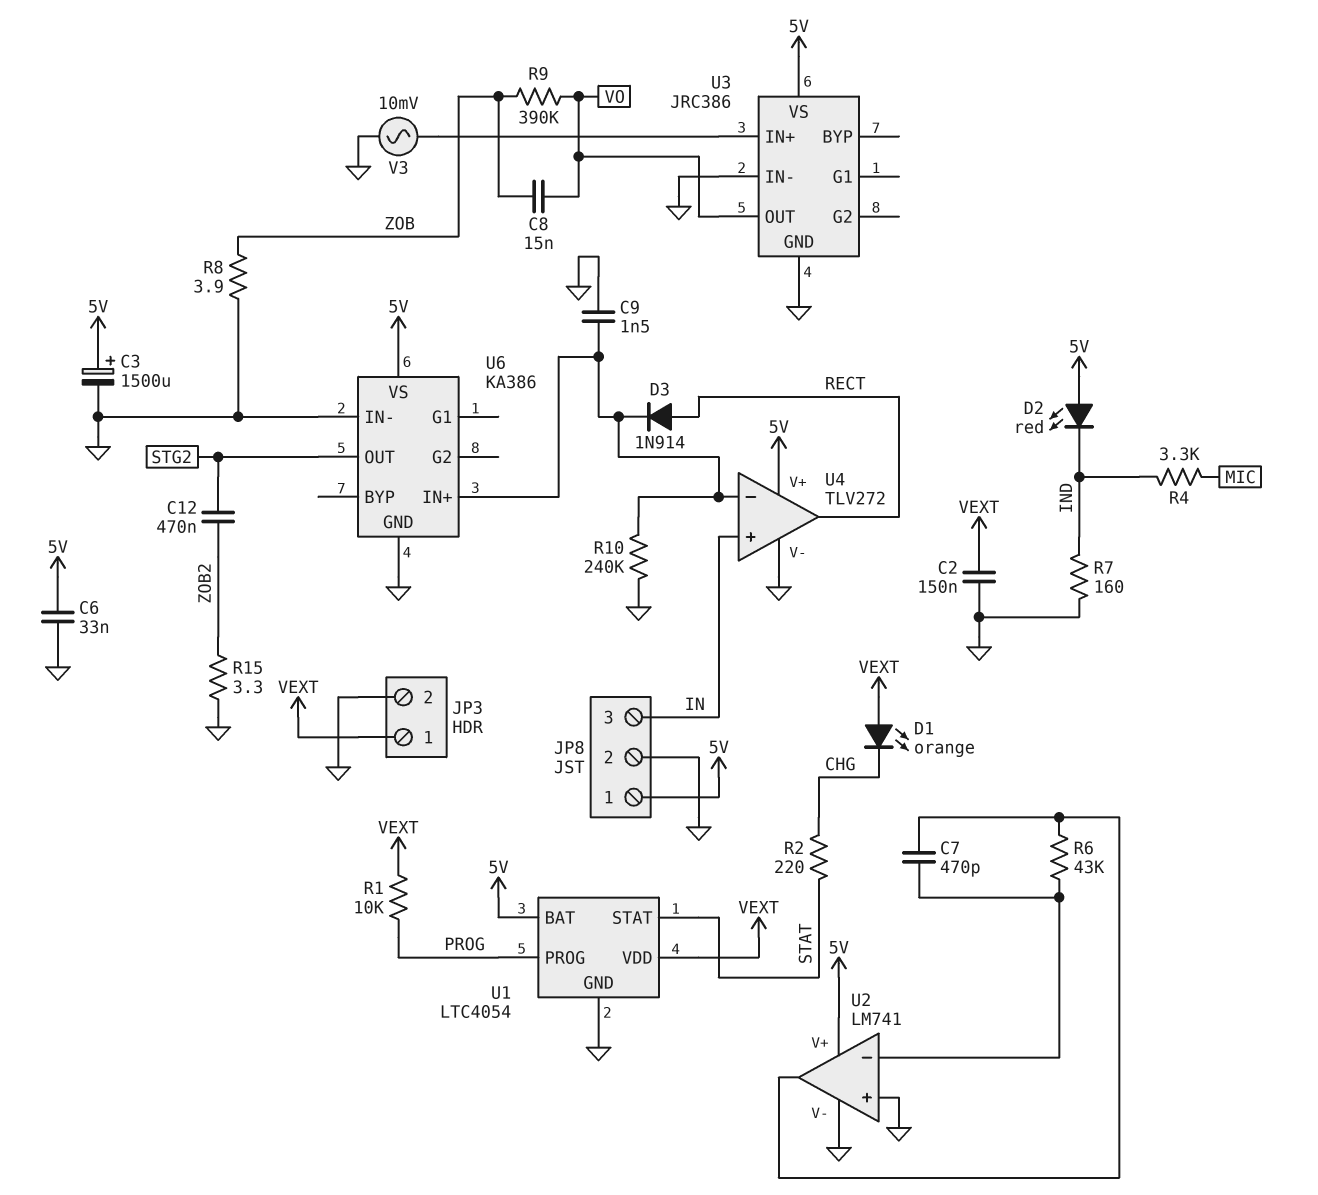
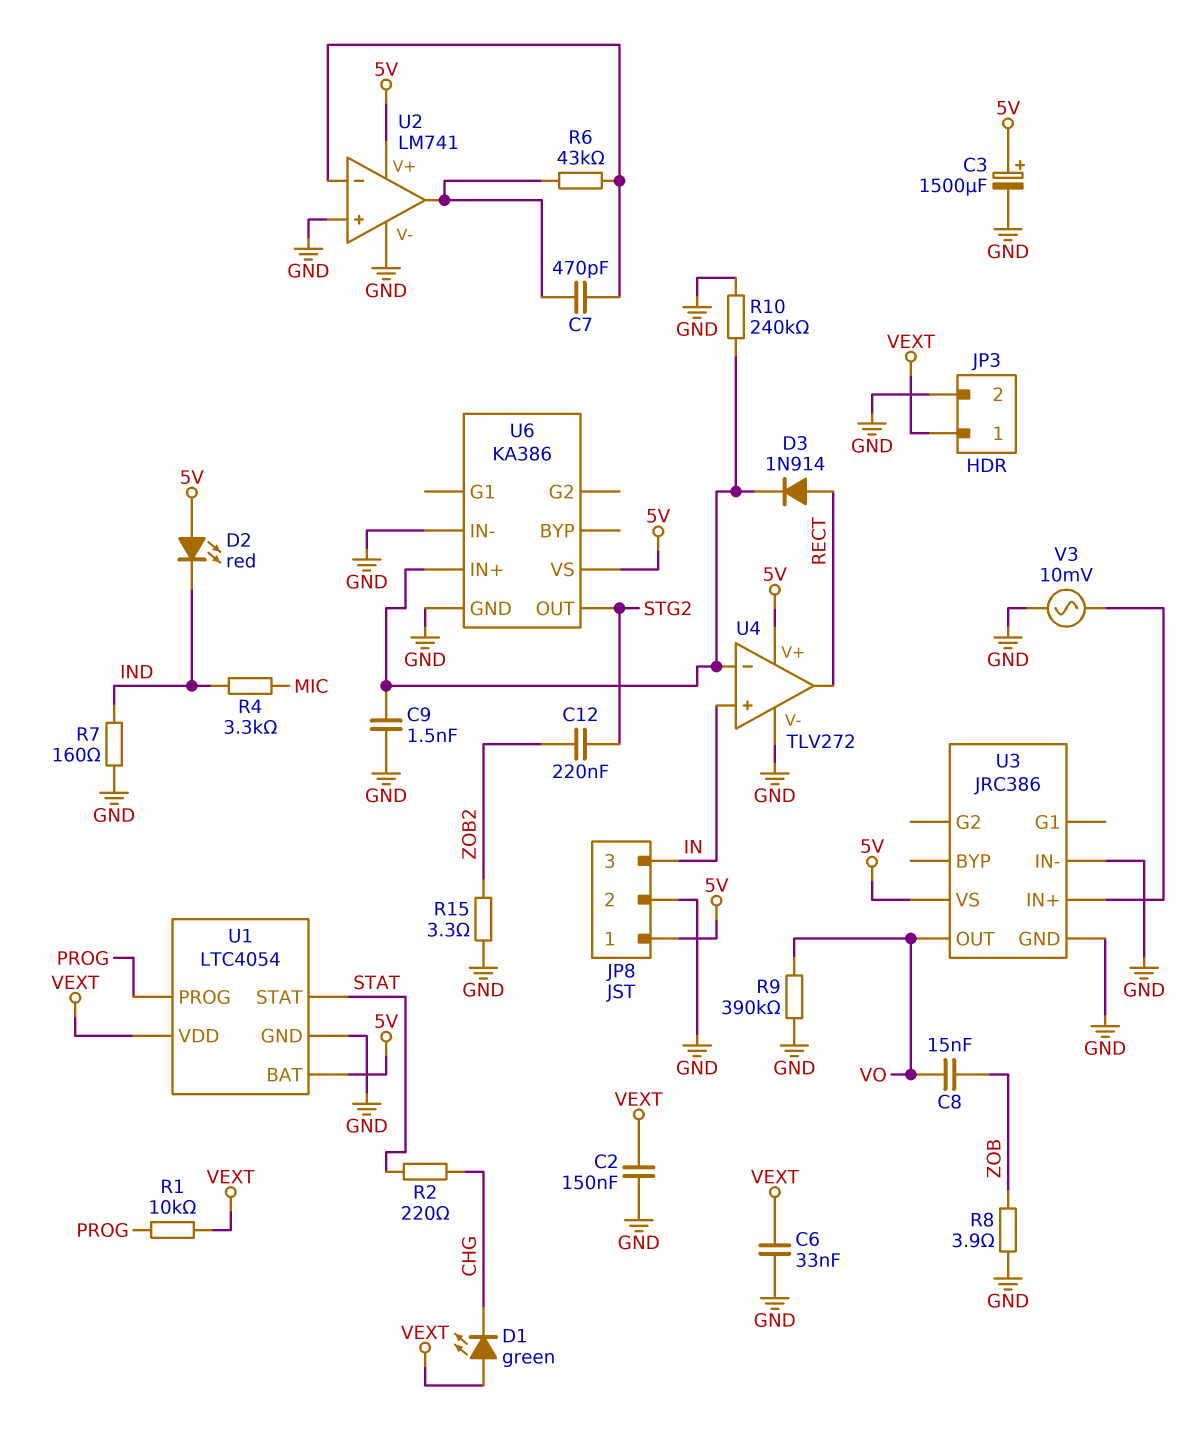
C6: 33nF (5V, GND) -> 33nF (GND, VEXT)
C12: 470nF (STG2, ZOB2) -> 220nF (STG2, ZOB2)
D1: LED orange (A VEXT, K CHG) -> LED green (A VEXT, K CHG)
R9: 390k (VO, ZOB) -> 390k (GND, VO)

